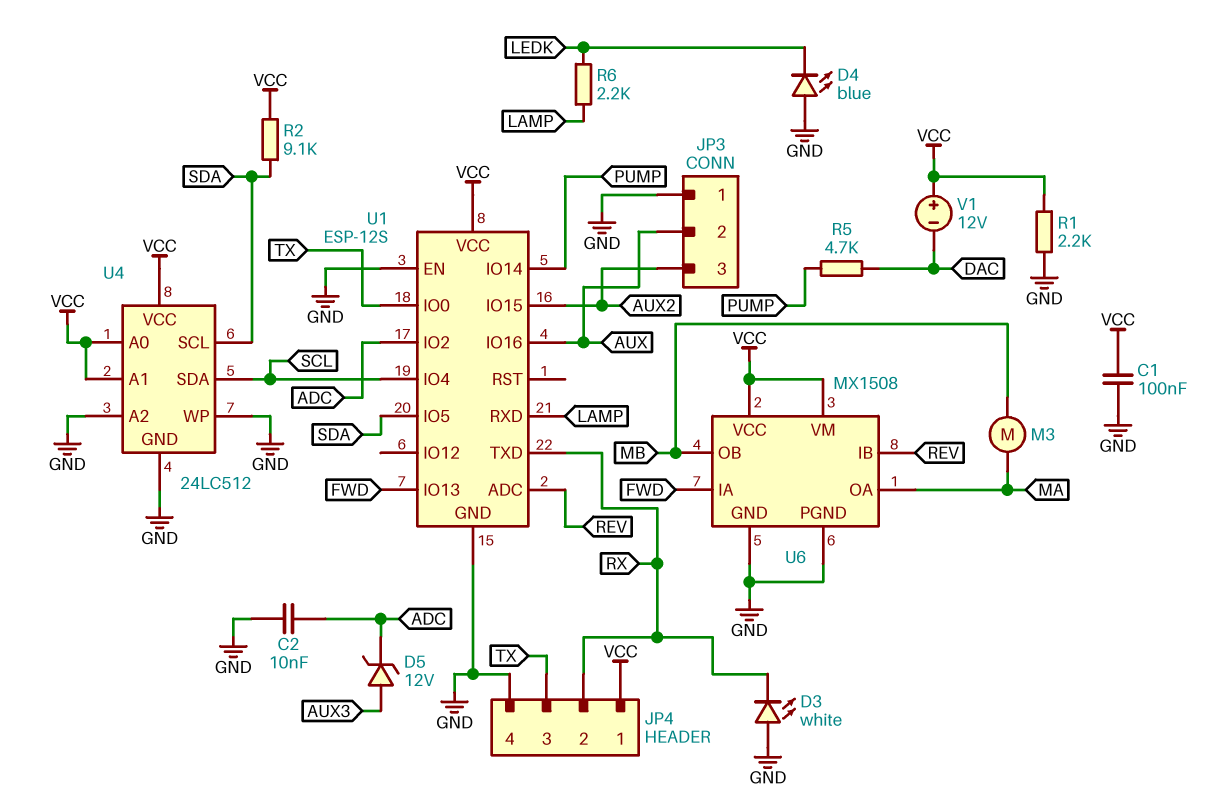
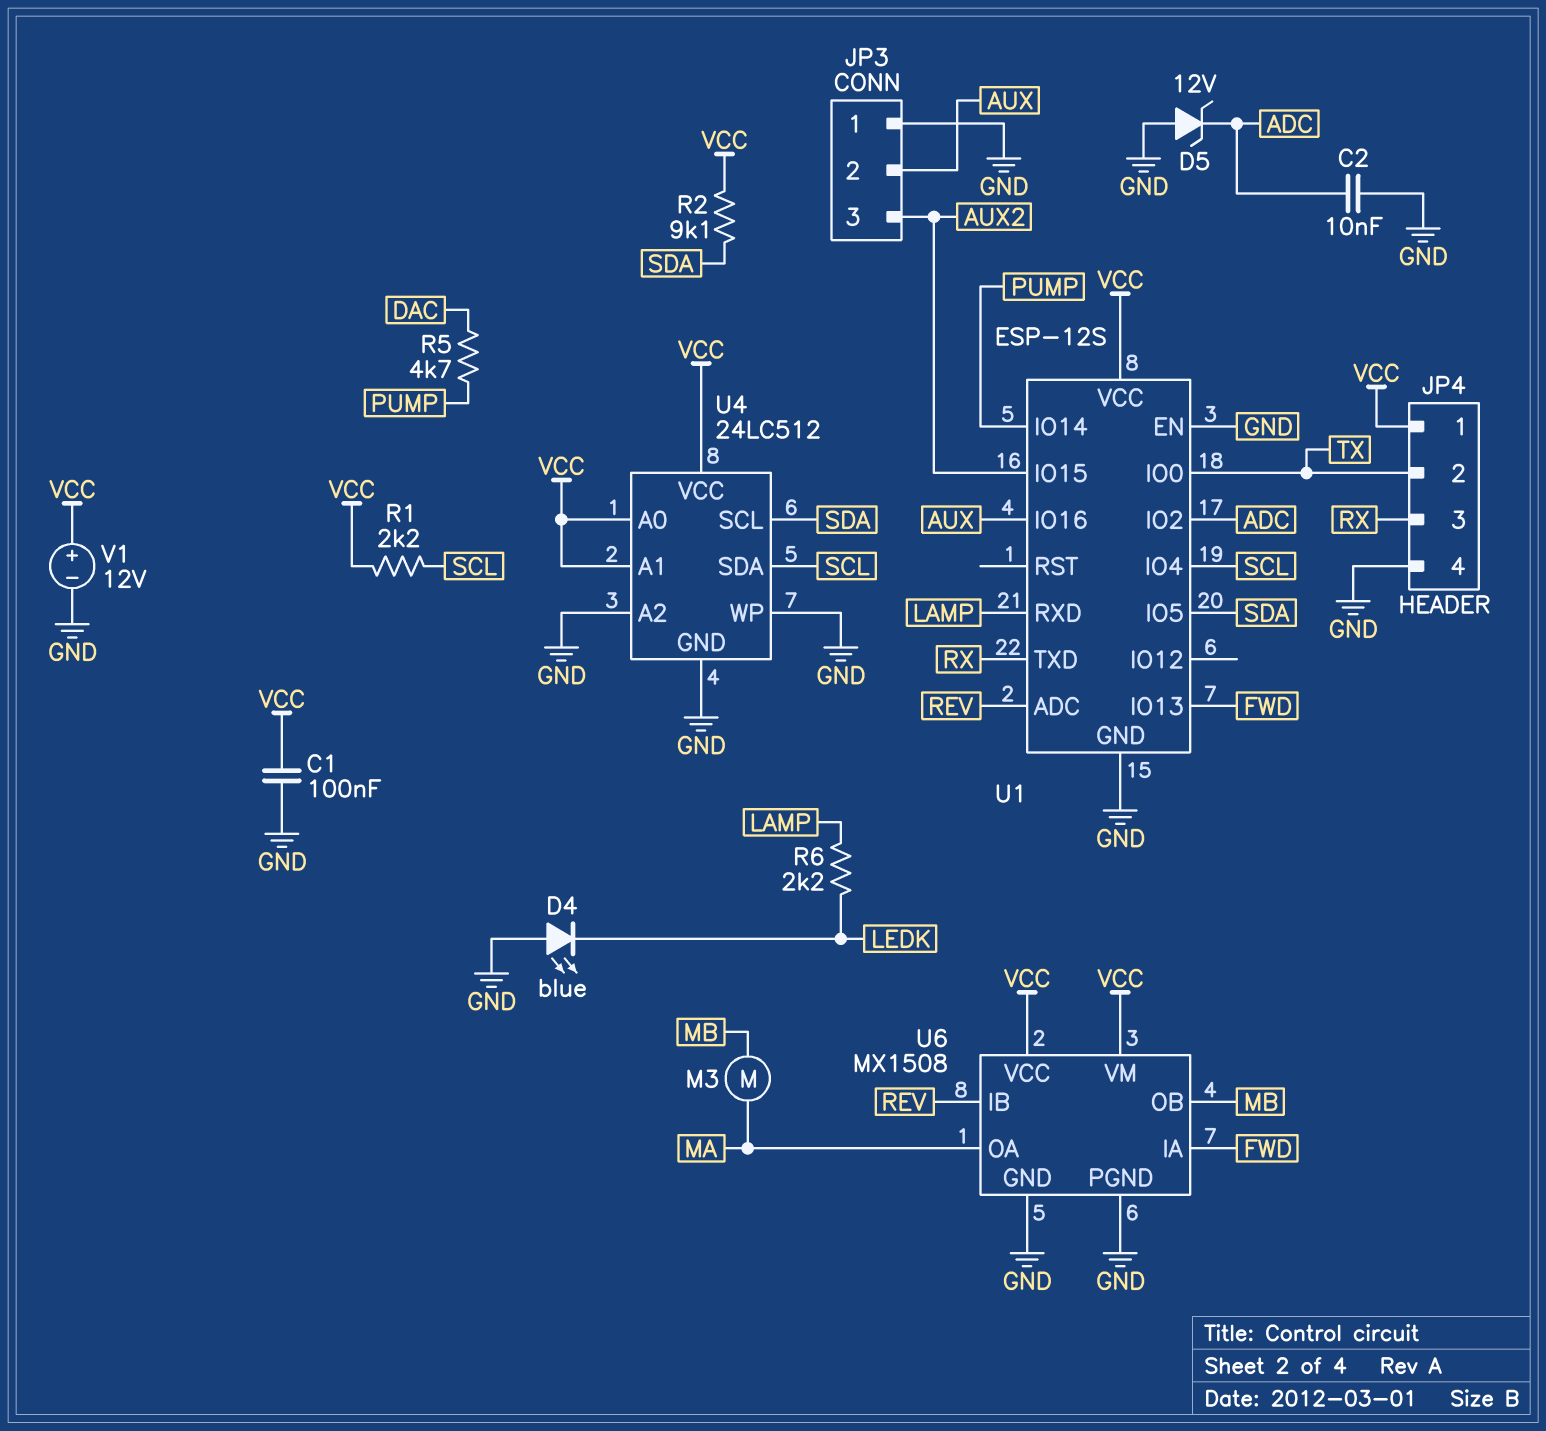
D3: LED white (A GND, K RX) -> none
D5: zener 12V (A AUX3, K ADC) -> zener 12V (A GND, K ADC)
JP4 pin 2: RX -> TX
JP4 pin 3: TX -> RX
R1: 2.2k (GND, VCC) -> 2.2k (SCL, VCC)
V1: 12V (plus VCC, minus DAC) -> 12V (plus VCC, minus GND)

